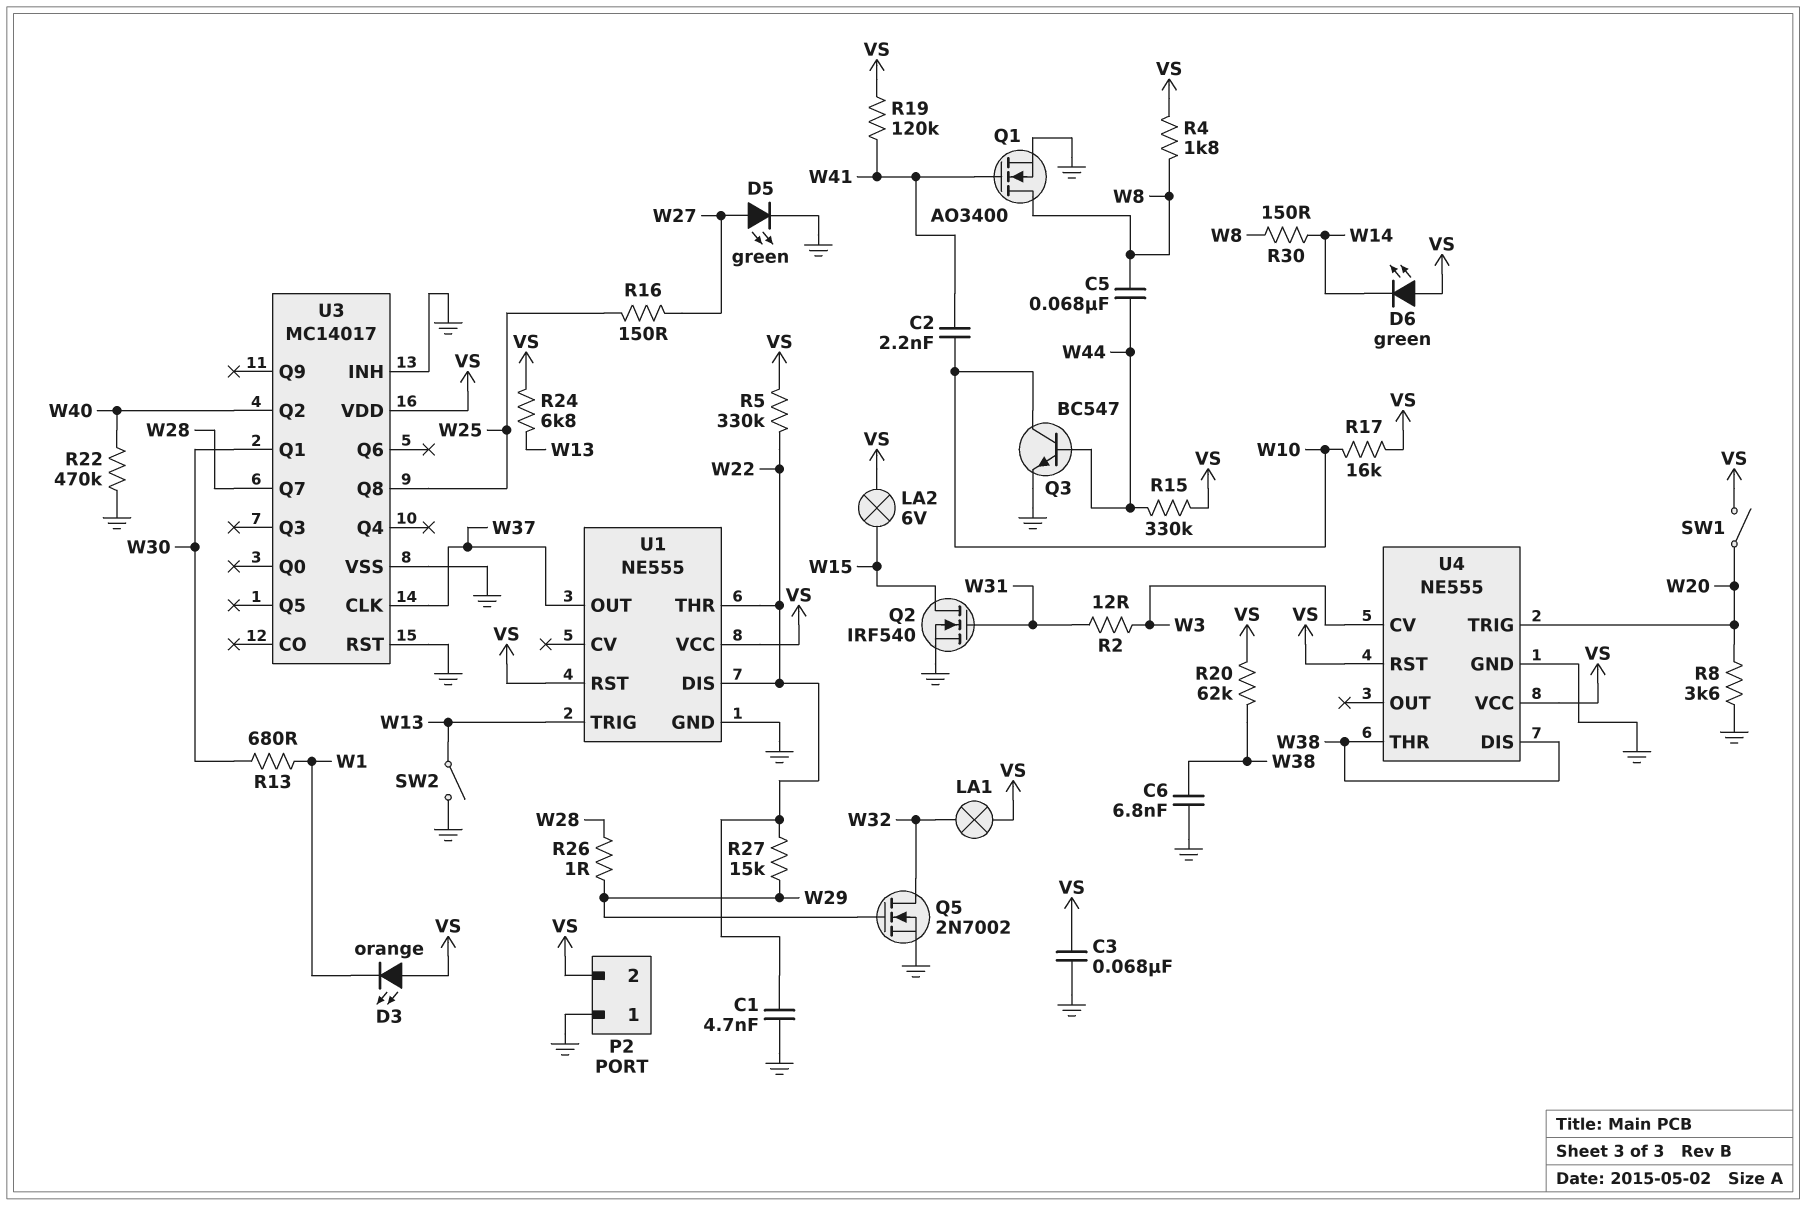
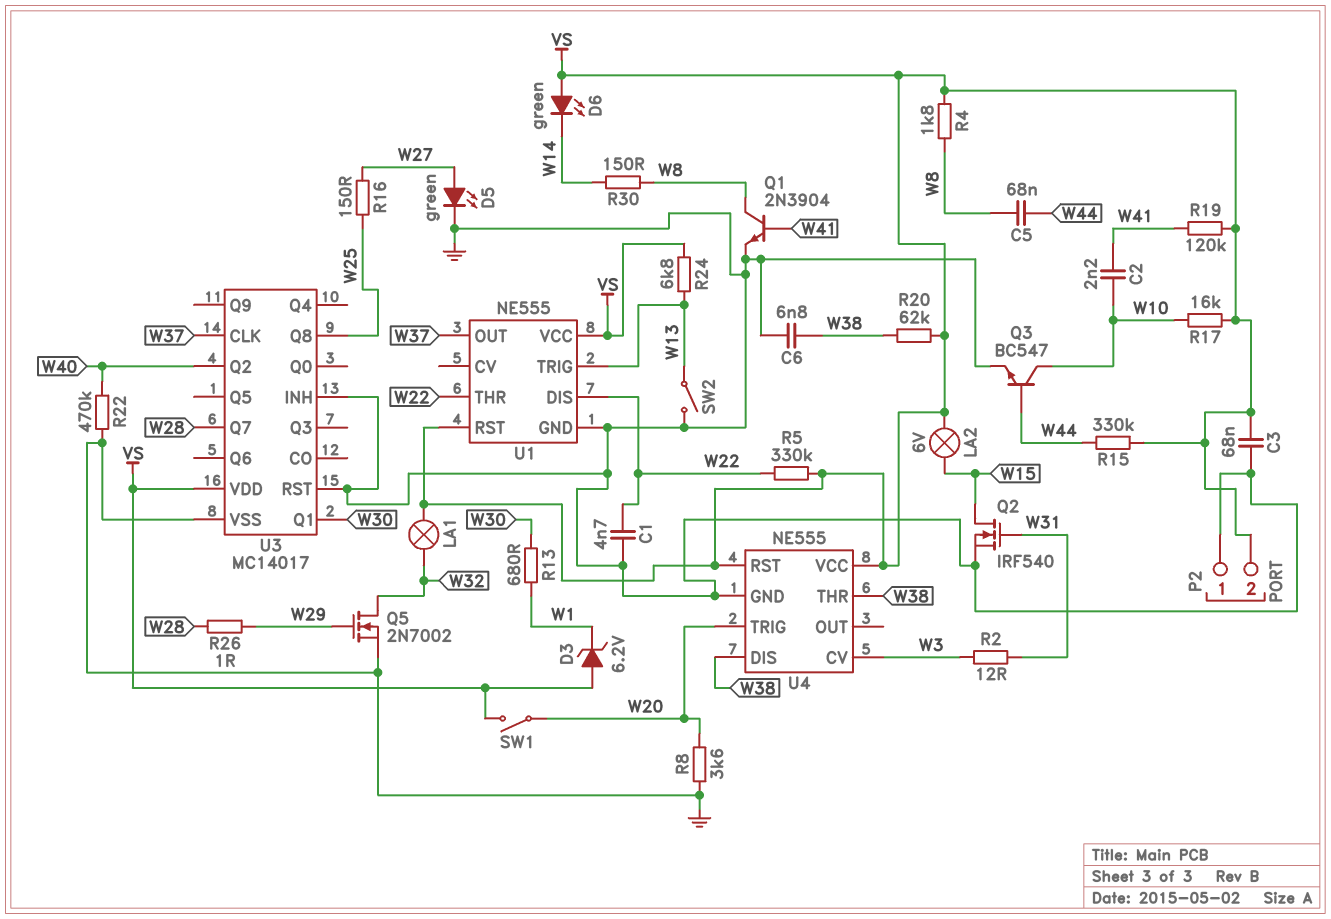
D3: LED orange (A VS, K W1) -> zener 6.2V (A VS, K W1)
Q1: NMOS AO3400 (G W41, D W8, S GND) -> NPN 2N3904 (B W41, C W8, E GND)
R27: 15k (W22, W29) -> none

